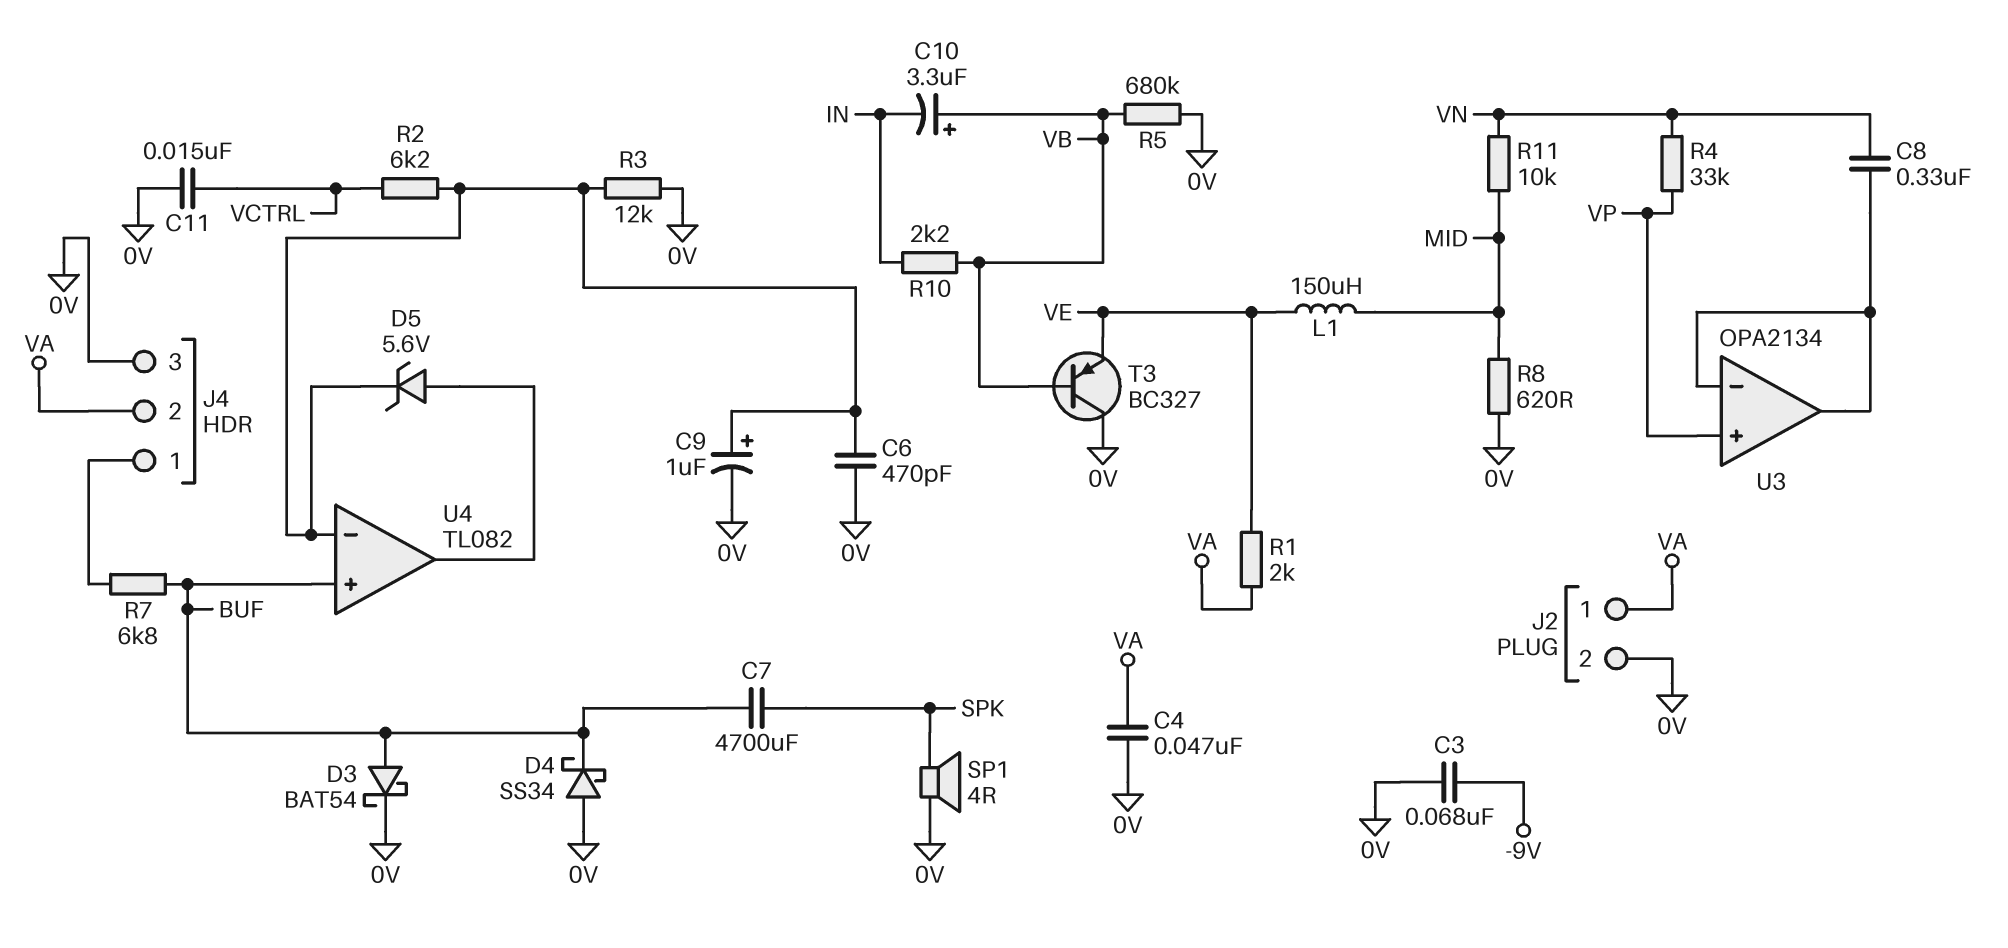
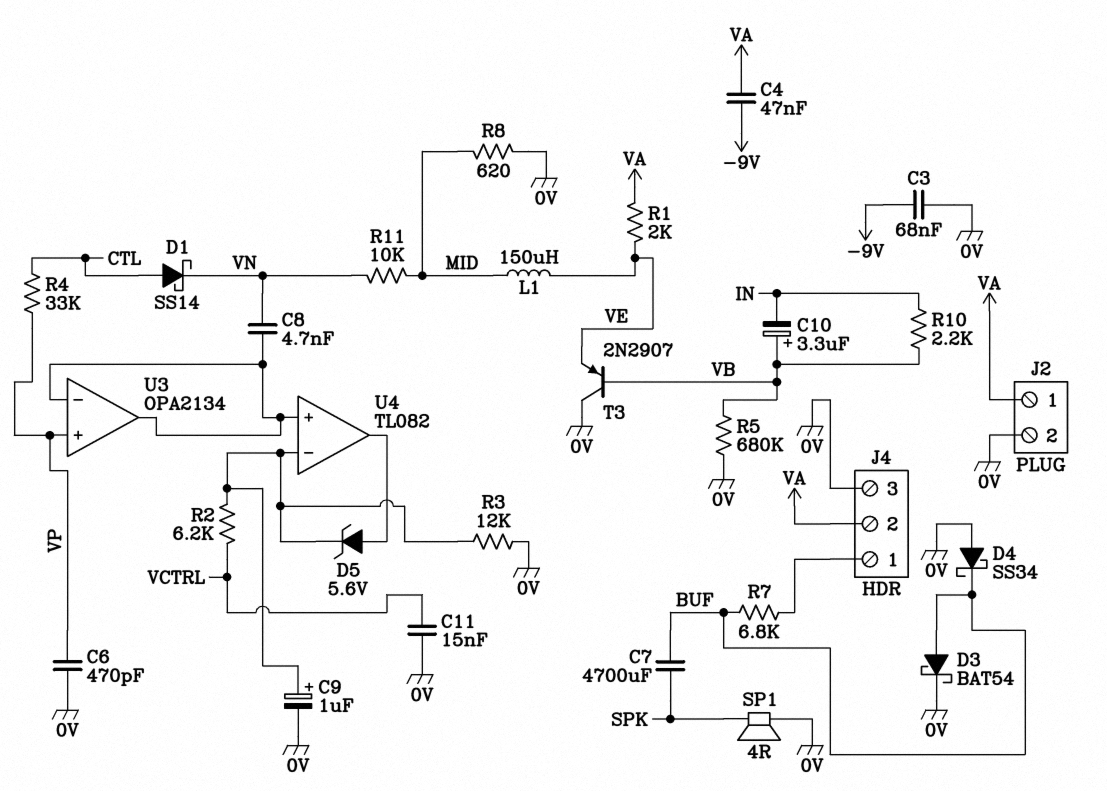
C4: 47nF (0V, VA) -> 47nF (-9V, VA)
C6: 470pF (0V, U4/in-) -> 470pF (0V, VP)
C8: 330nF (U3/in-, VN) -> 4.7nF (U3/in-, VN)
D1: none -> schottky SS14 (A CTL, K VN)
R4: 33k (VN, VP) -> 33k (CTL, VP)
T3: PNP BC327 (B VB, C 0V, E VE) -> PNP 2N2907 (B VB, C 0V, E VE)
U4 pin in+: BUF -> U3/in-

